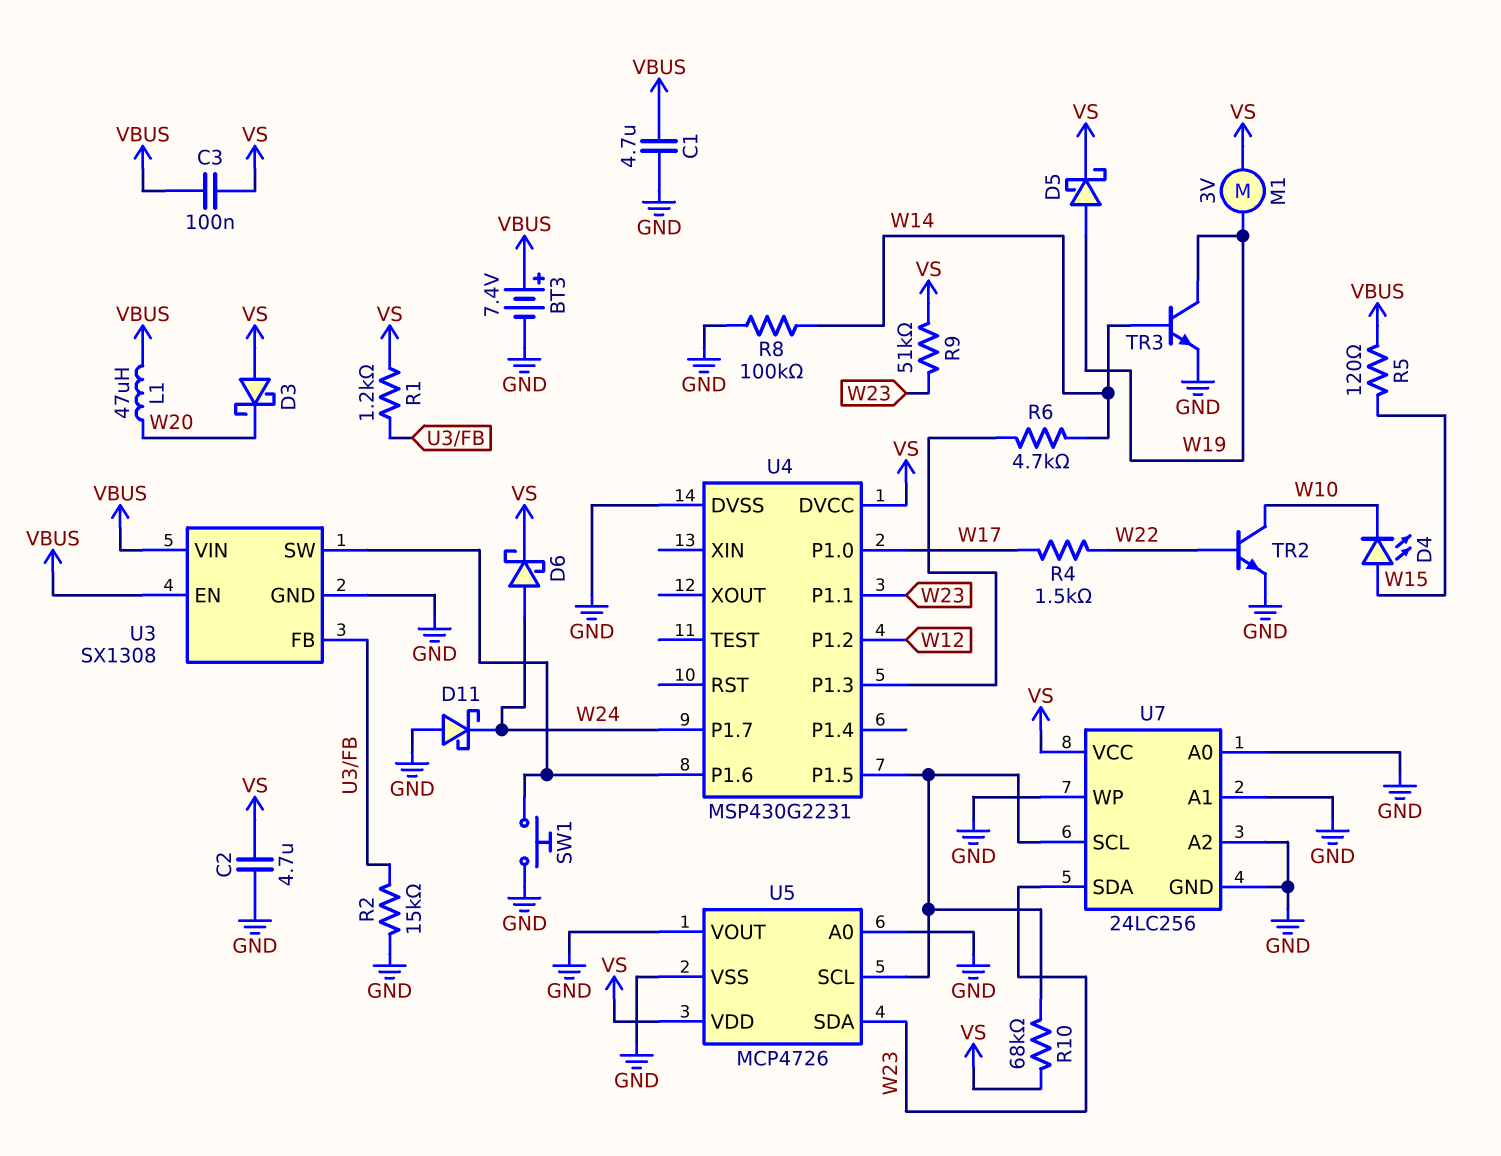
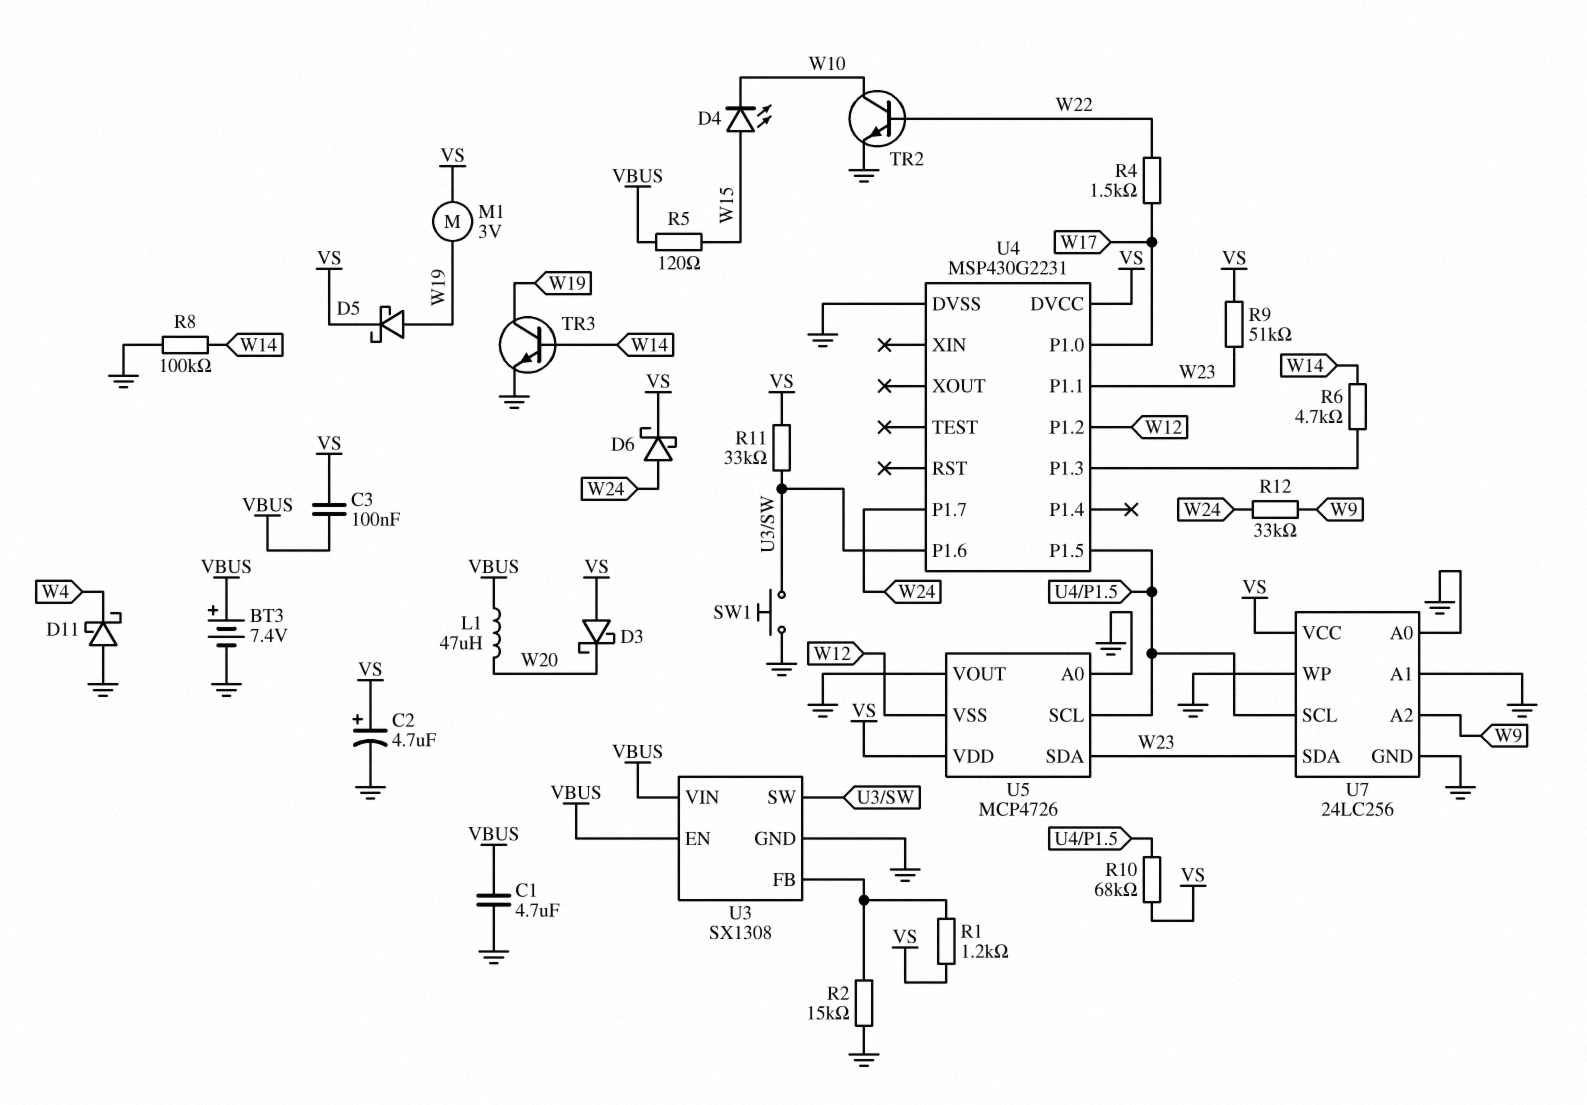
C2: 4.7uF (GND, VS) -> 4.7uF (plus VS, minus GND)
D11: schottky (A GND, K W24) -> schottky (A GND, K W4)
R11: none -> 33k (U3/SW, VS)
R12: none -> 33k (W9, W24)
U5 pin VSS: GND -> W12
U7 pin A2: GND -> W9

